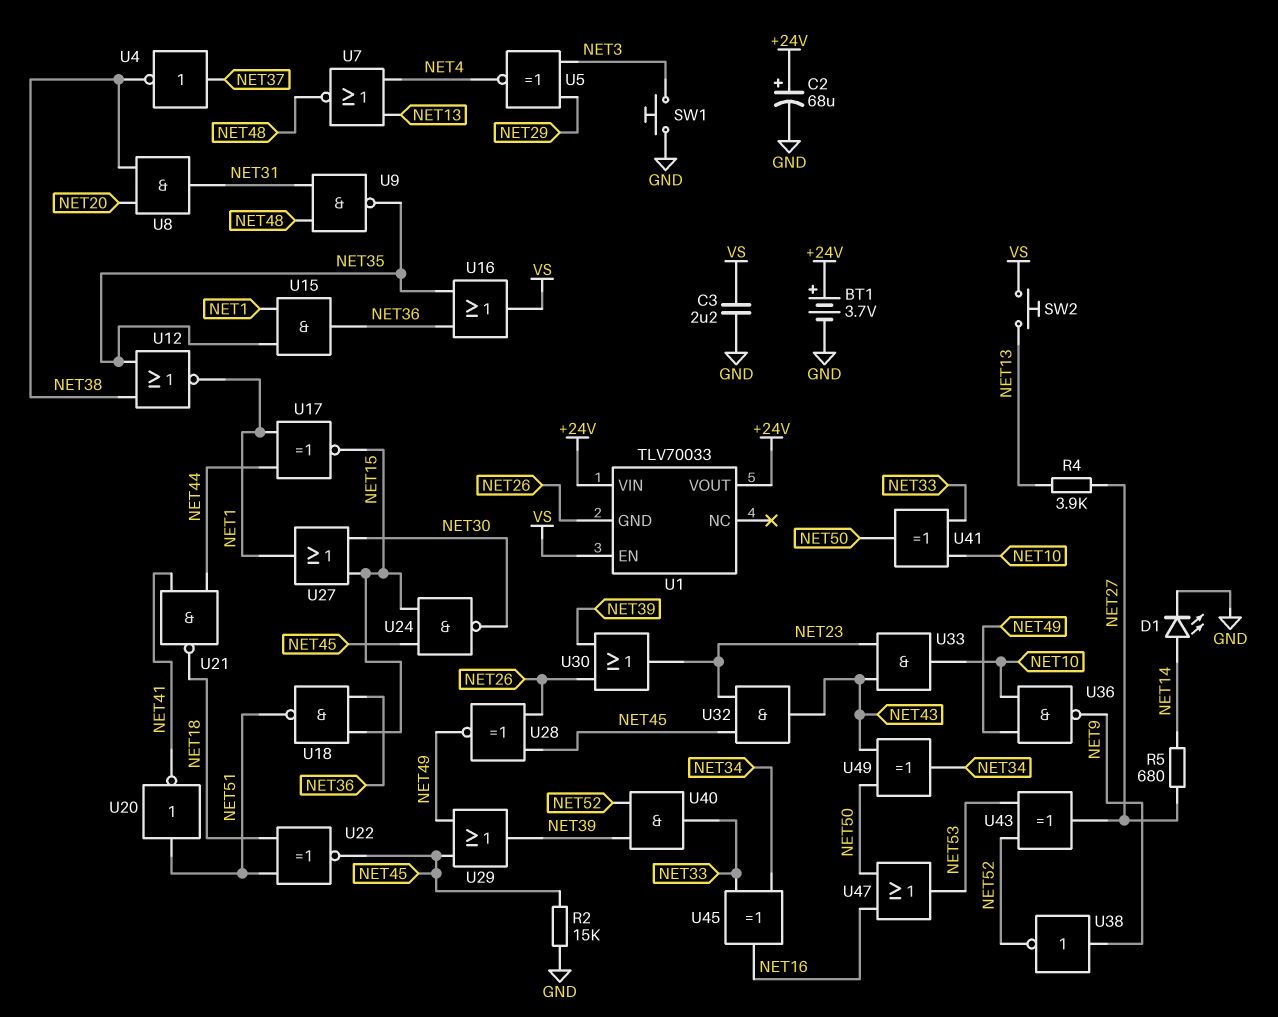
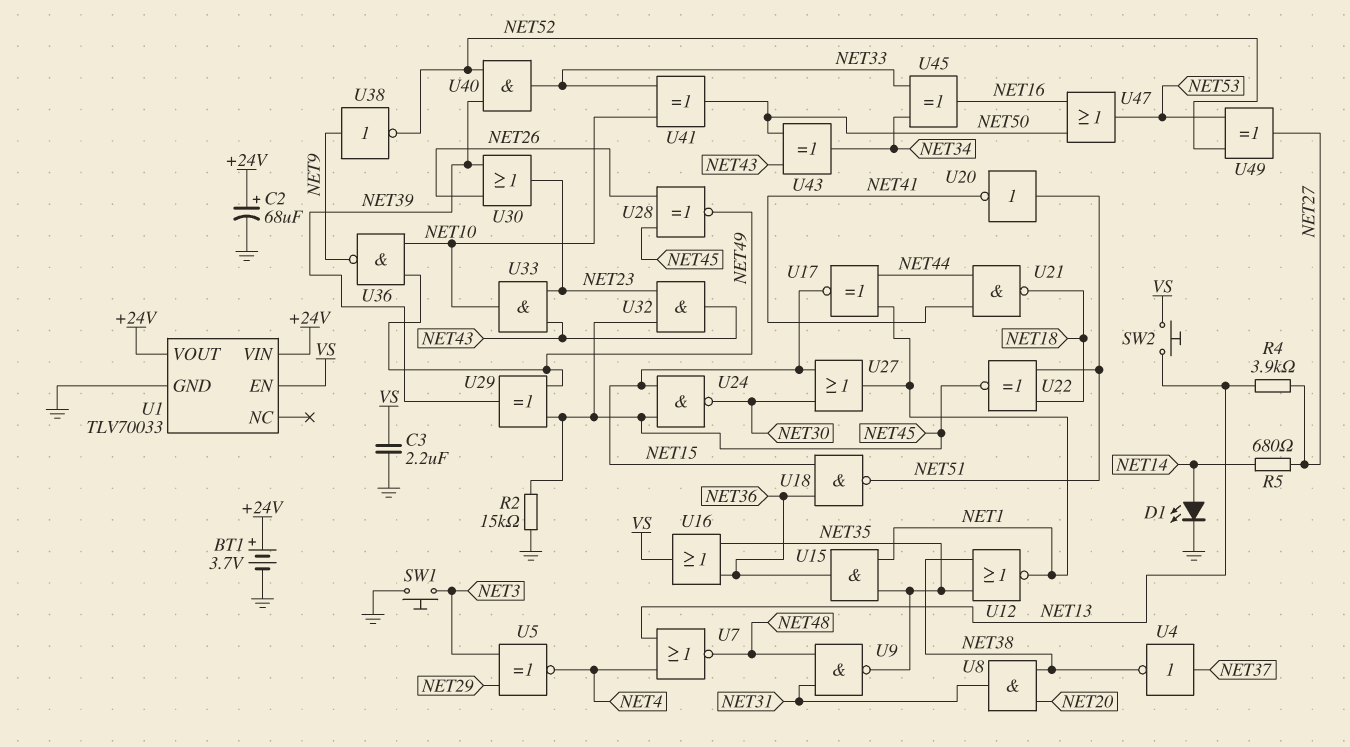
U1 pin GND: NET26 -> GND
U29: OR (in NET45, in NET49, out NET39) -> XOR (in NET45, in NET49, out NET39)
U43: XOR (in NET52, in NET53, out NET27) -> XOR (in NET43, in NET50, out NET34)
U49: XOR (in NET43, in NET50, out NET34) -> XOR (in NET52, in NET53, out NET27)

